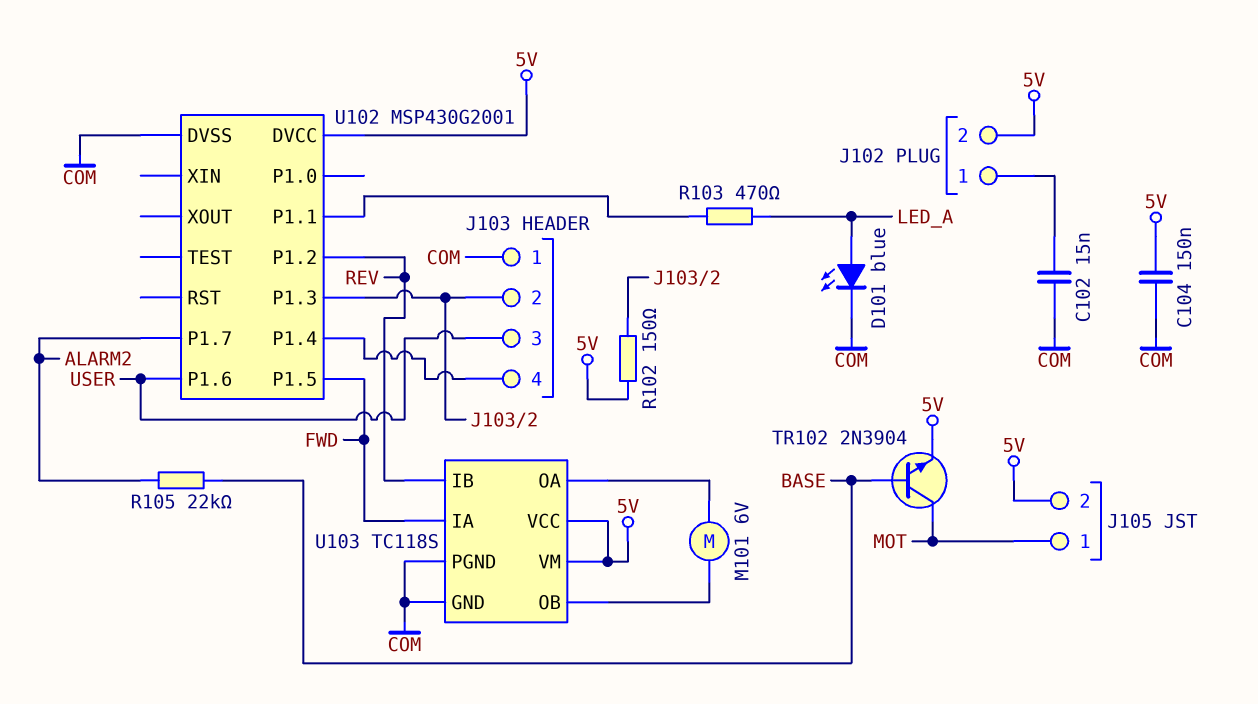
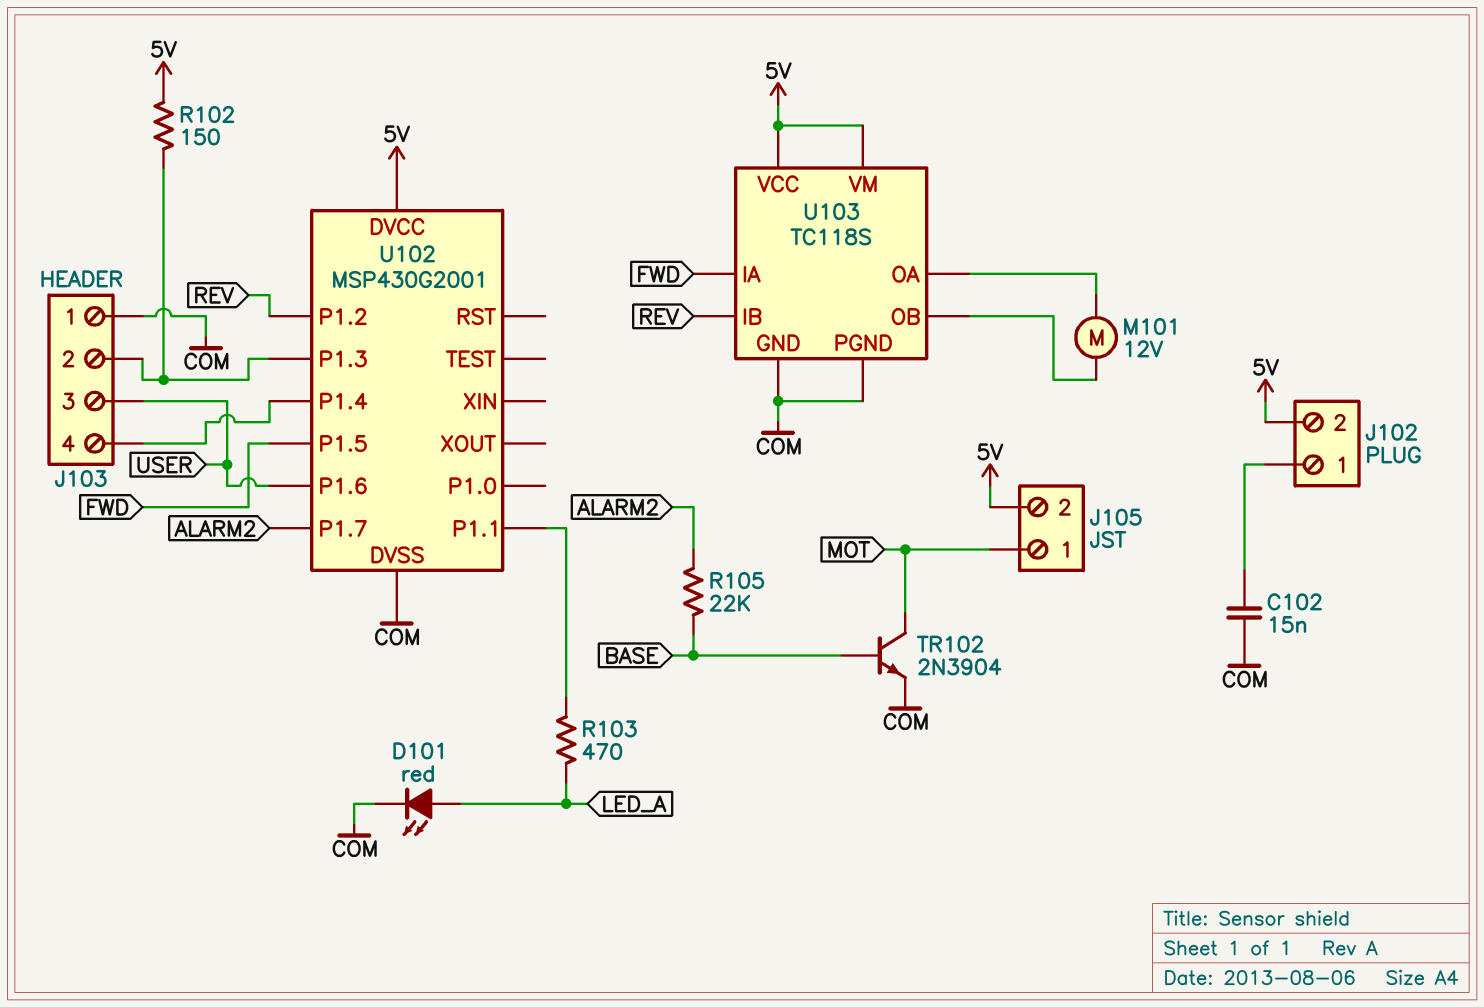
C104: 150nF (5V, COM) -> none
D101: LED blue (A LED_A, K COM) -> LED red (A LED_A, K COM)
M101: motor 6V (U103/OA, U103/OB) -> motor 12V (U103/OA, U103/OB)
TR102: NPN 2N3904 (B BASE, C MOT, E 5V) -> NPN 2N3904 (B BASE, C MOT, E COM)

